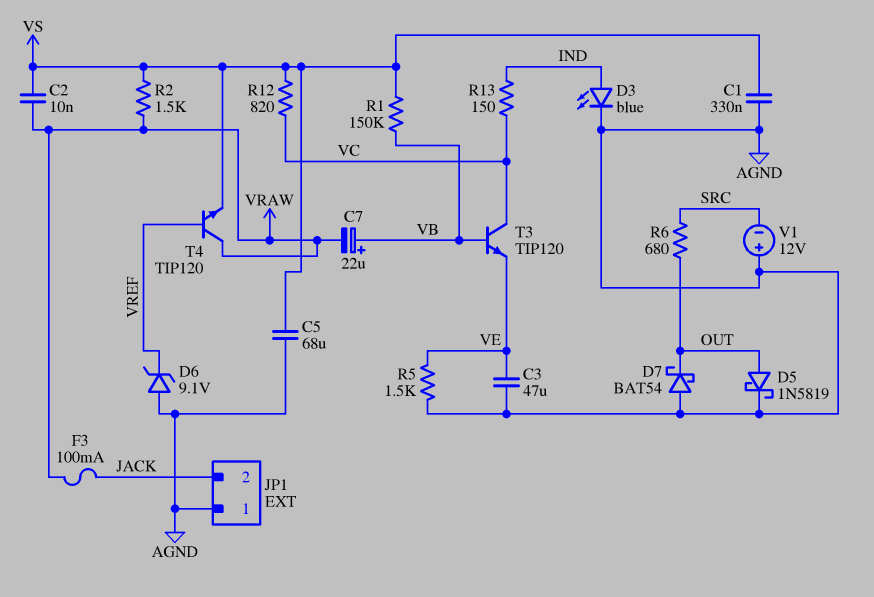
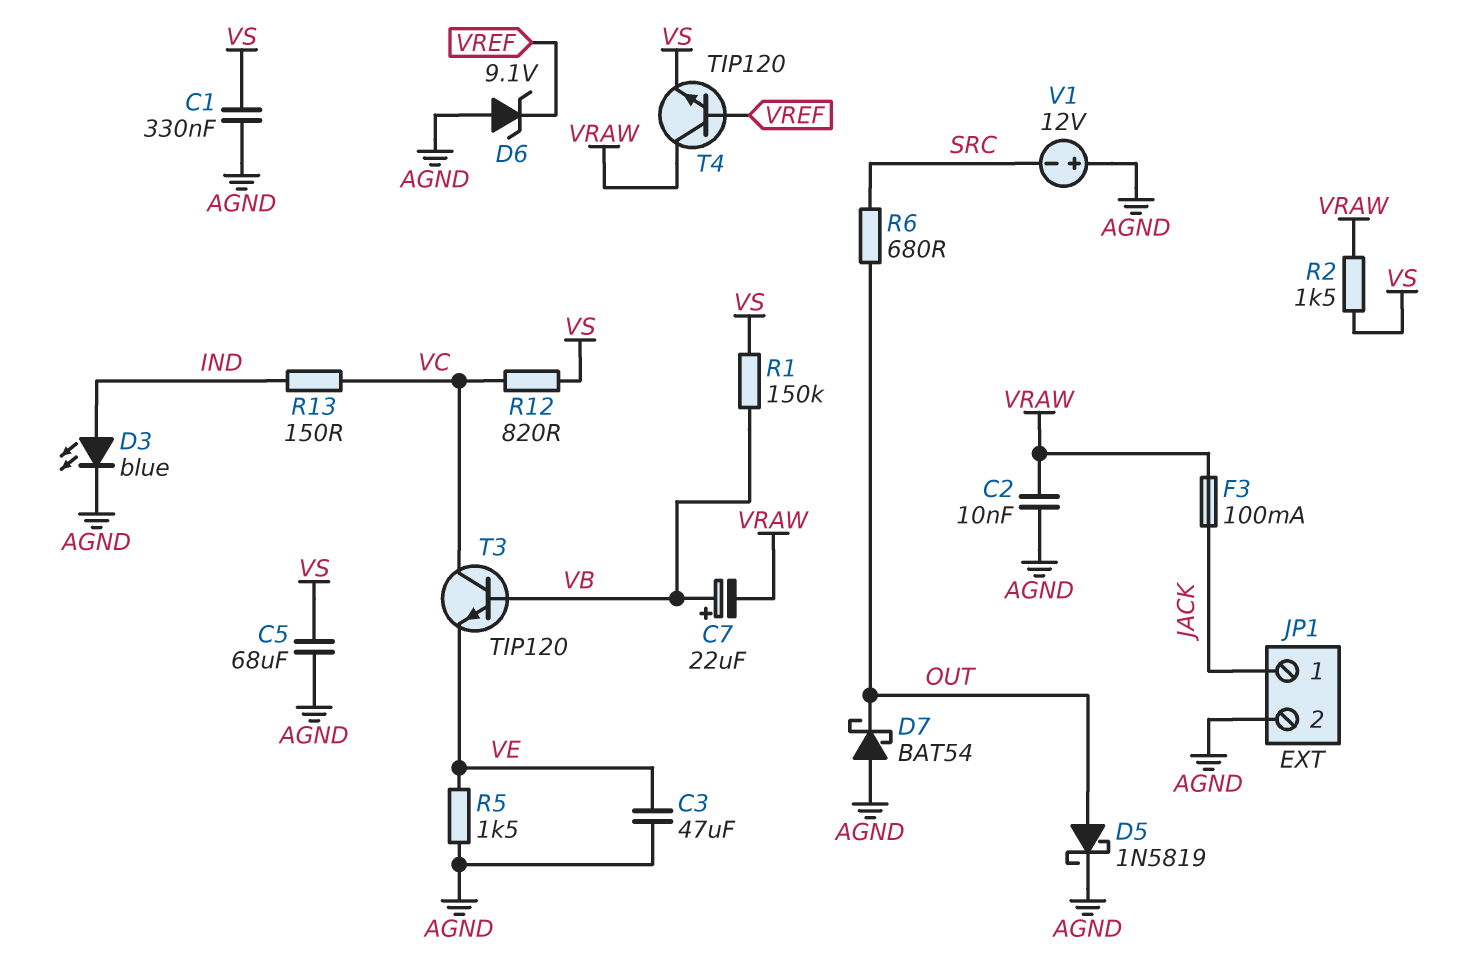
C2: 10nF (VRAW, VS) -> 10nF (AGND, VRAW)
JP1 pin 1: AGND -> JACK
JP1 pin 2: JACK -> AGND

